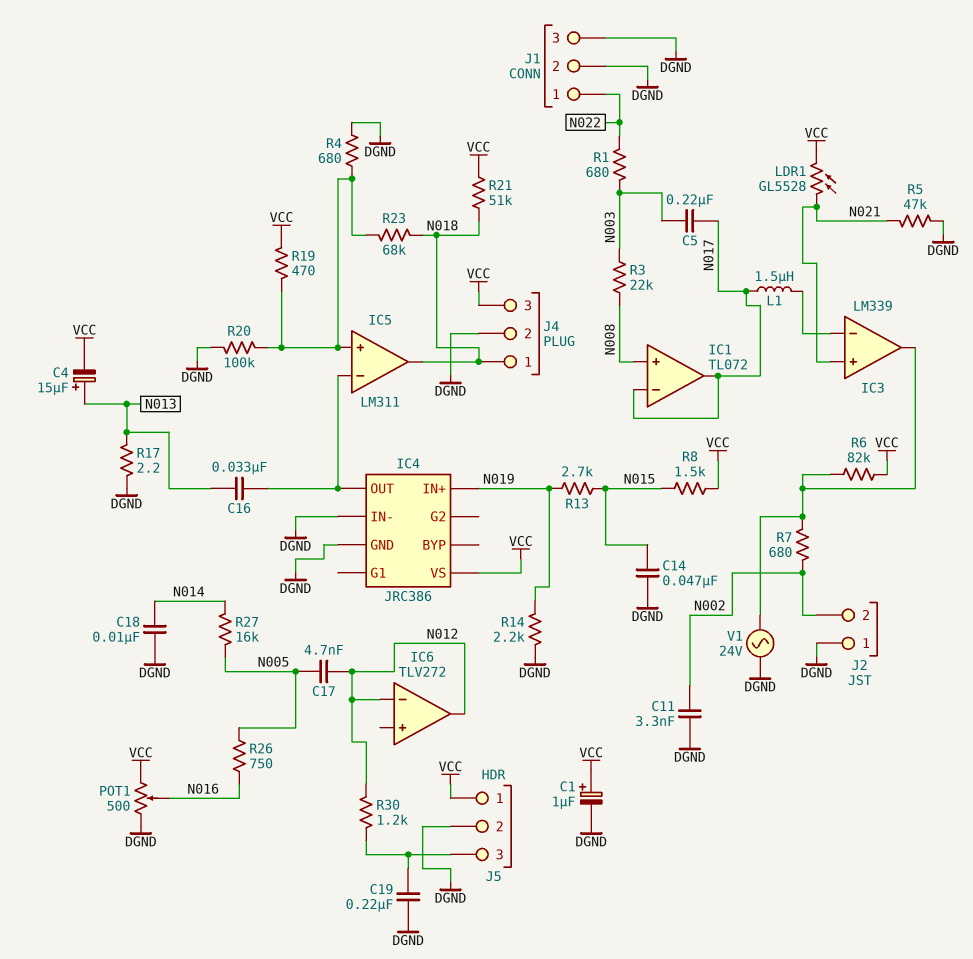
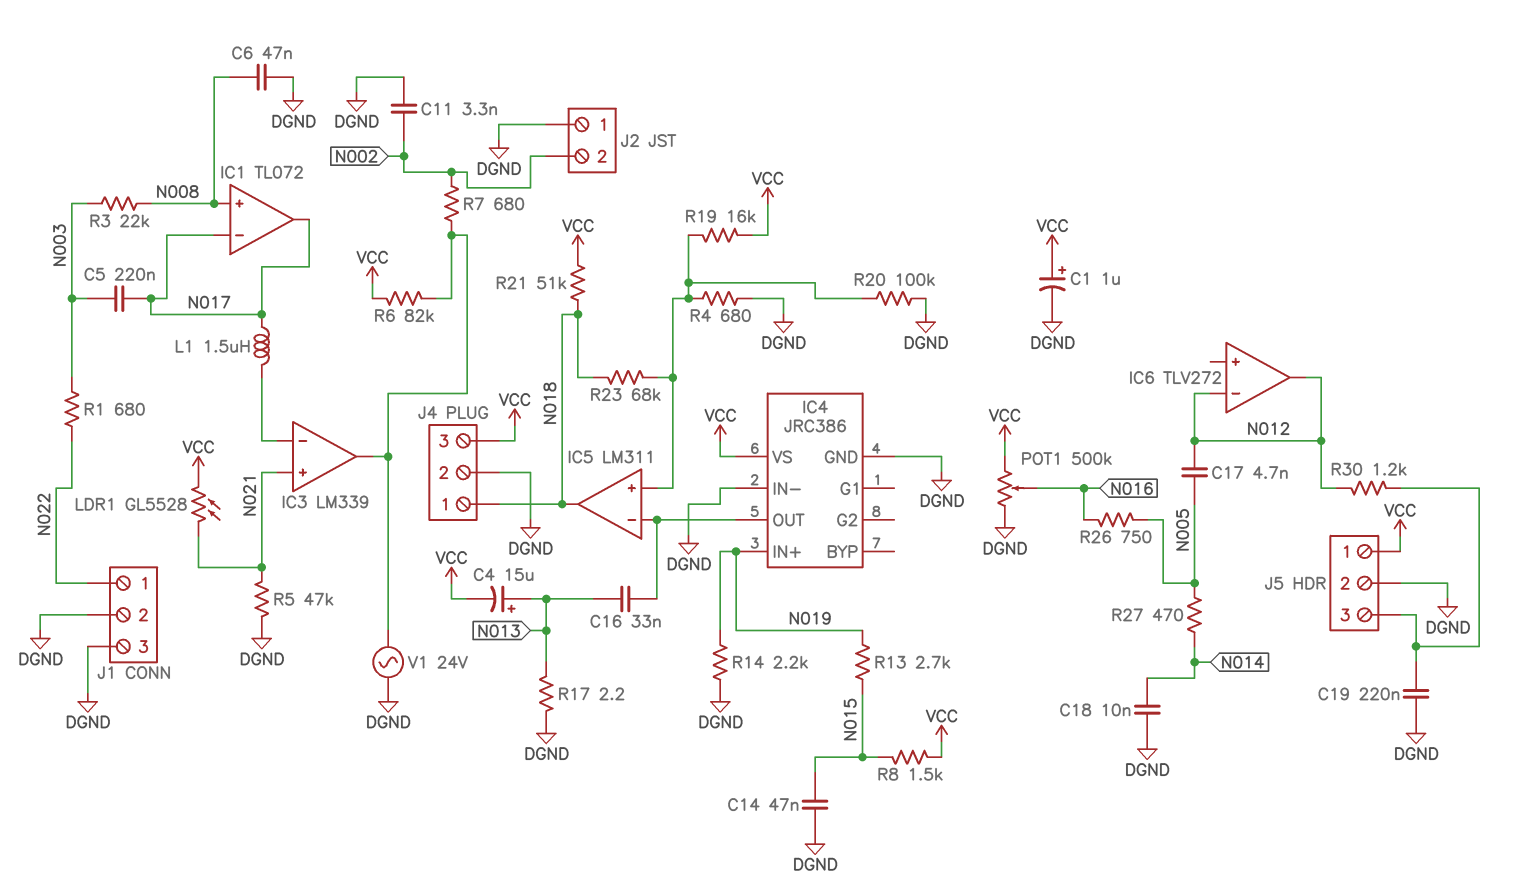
C6: none -> 47nF (DGND, N008)
POT1: 500 (DGND, VCC, wiper N016) -> 500k (DGND, VCC, wiper N016)
R19: 470 (IC5/in+, VCC) -> 16k (IC5/in+, VCC)
R27: 16k (N005, N014) -> 470 (N005, N014)

